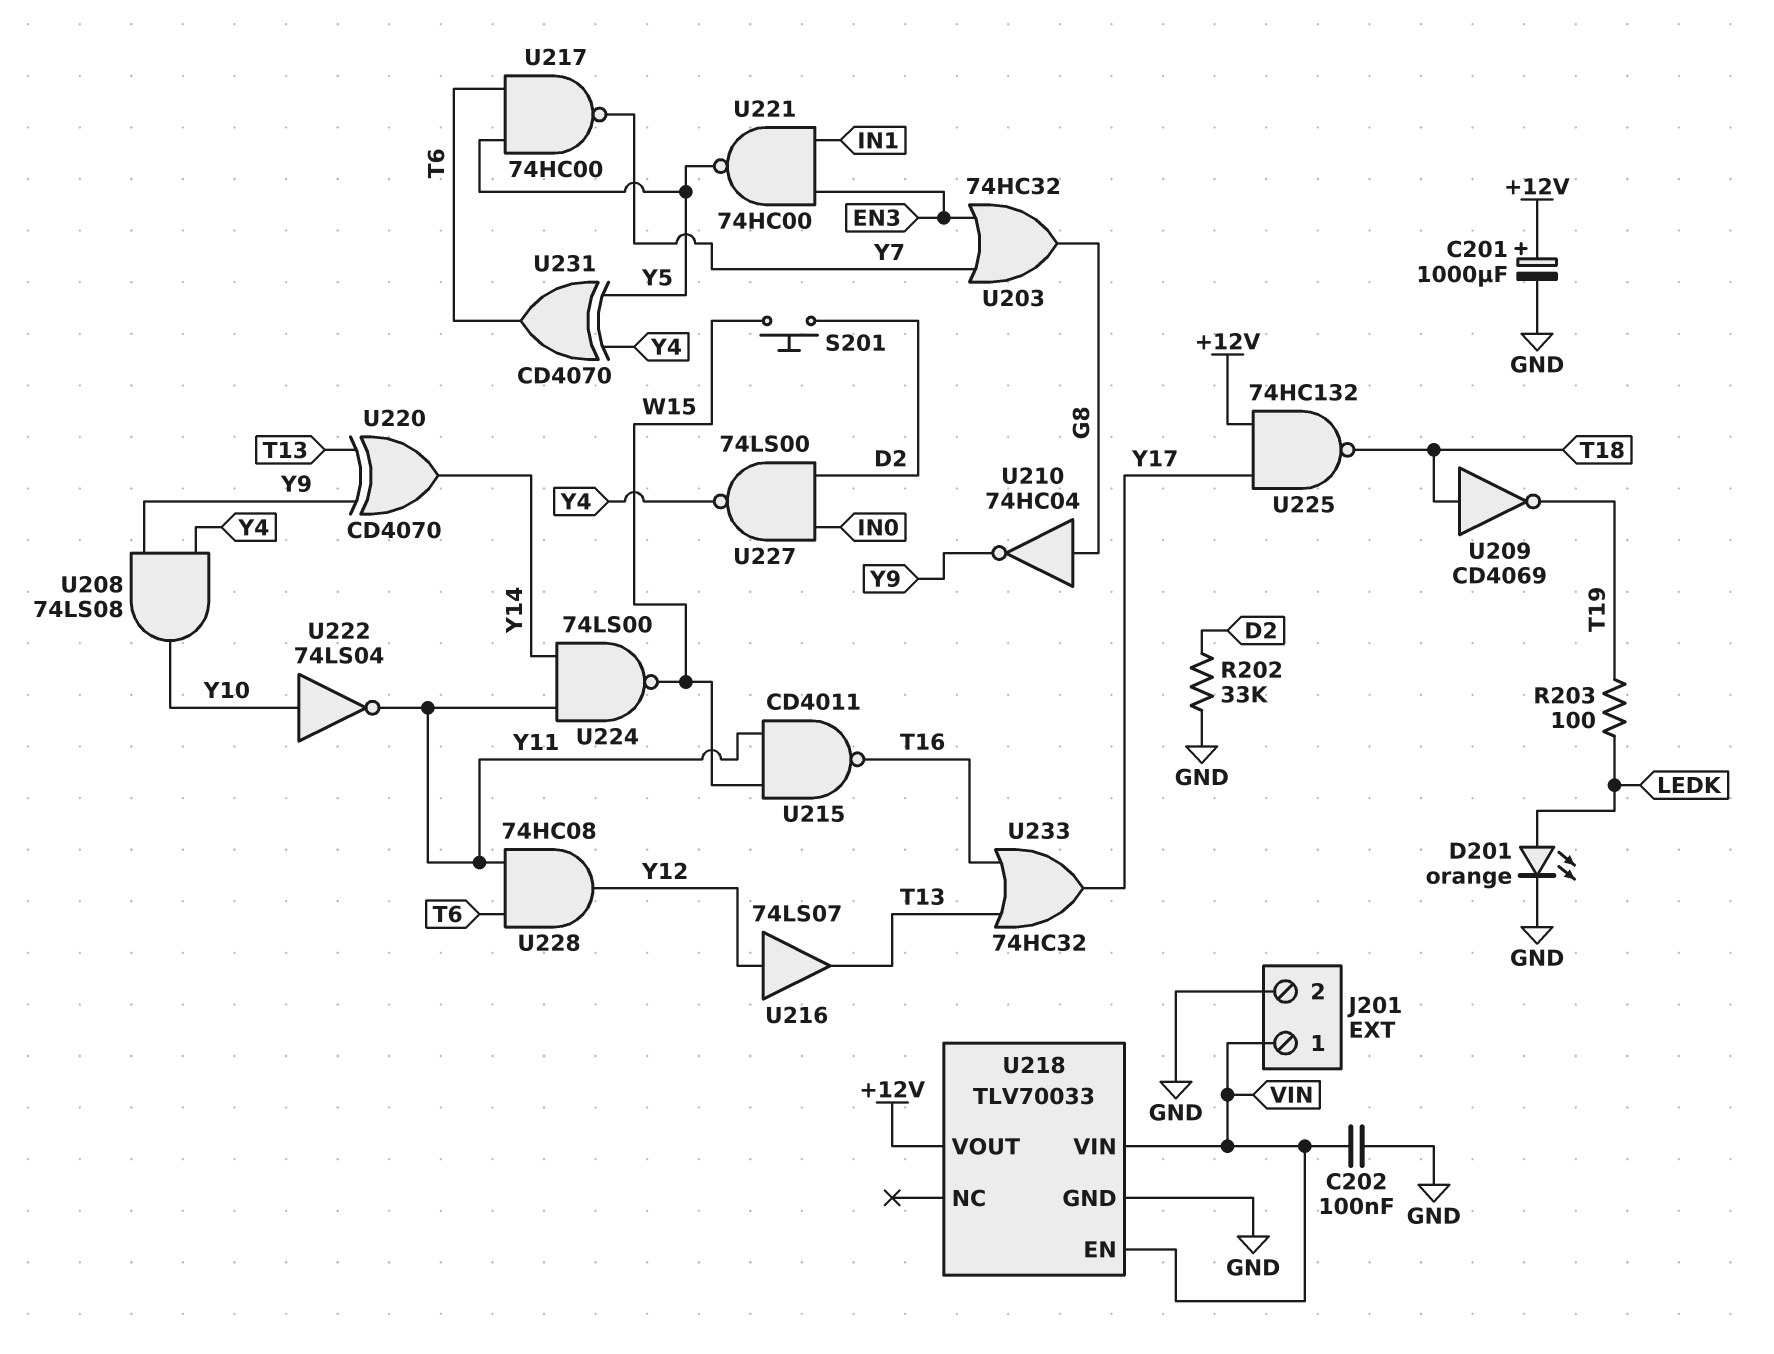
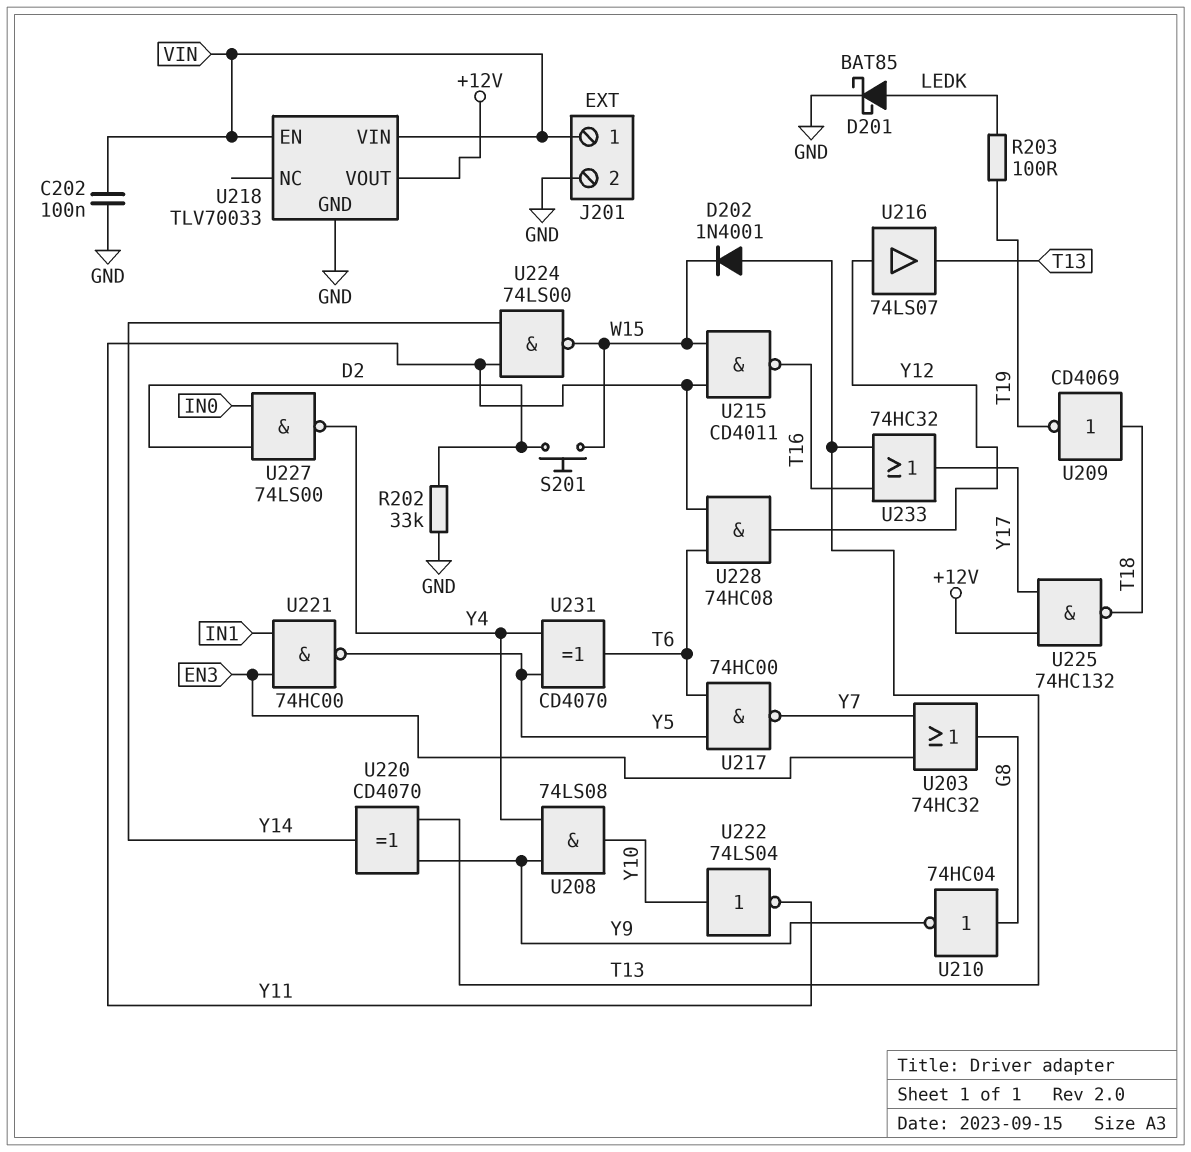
C201: 1000uF (plus +12V, minus GND) -> none
D201: LED orange (A LEDK, K GND) -> schottky BAT85 (A LEDK, K GND)
D202: none -> diode 1N4001 (A T13, K W15)

